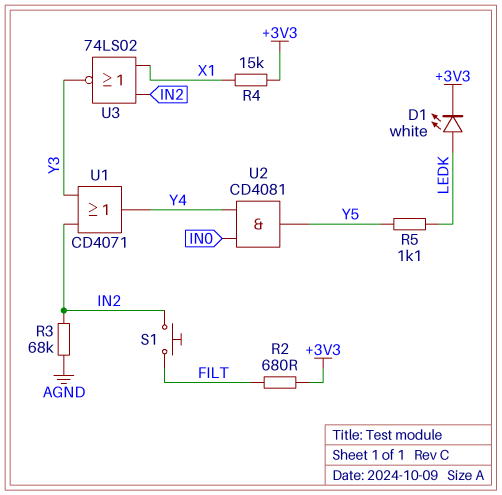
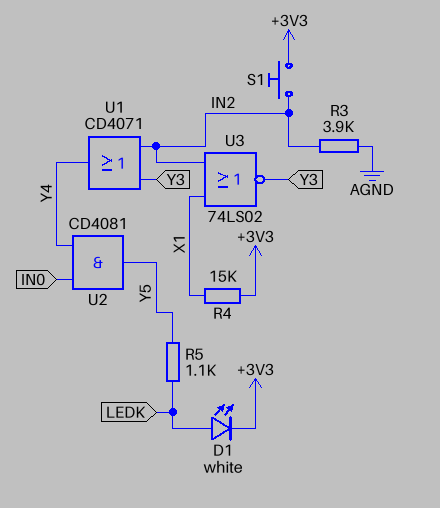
R2: 680 (+3V3, FILT) -> none
R3: 68k (AGND, IN2) -> 3.9k (AGND, IN2)
S1: button (FILT, IN2) -> button (+3V3, IN2)

